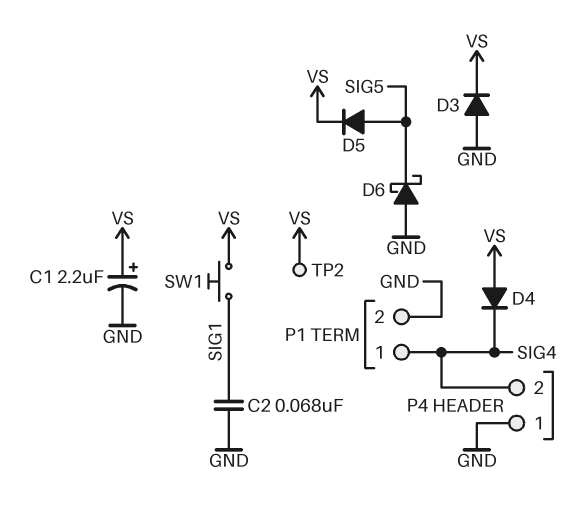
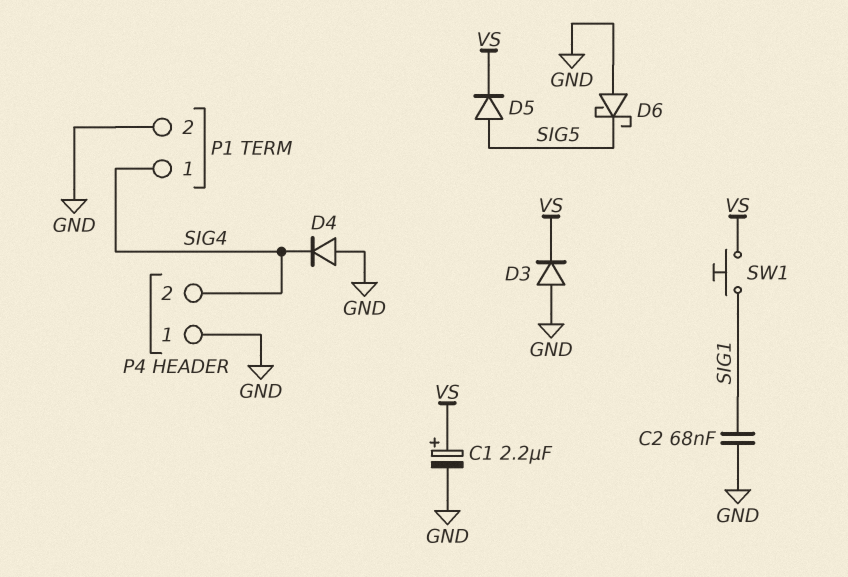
D4: diode (A VS, K SIG4) -> diode (A GND, K SIG4)
TP2: test point (VS) -> none

